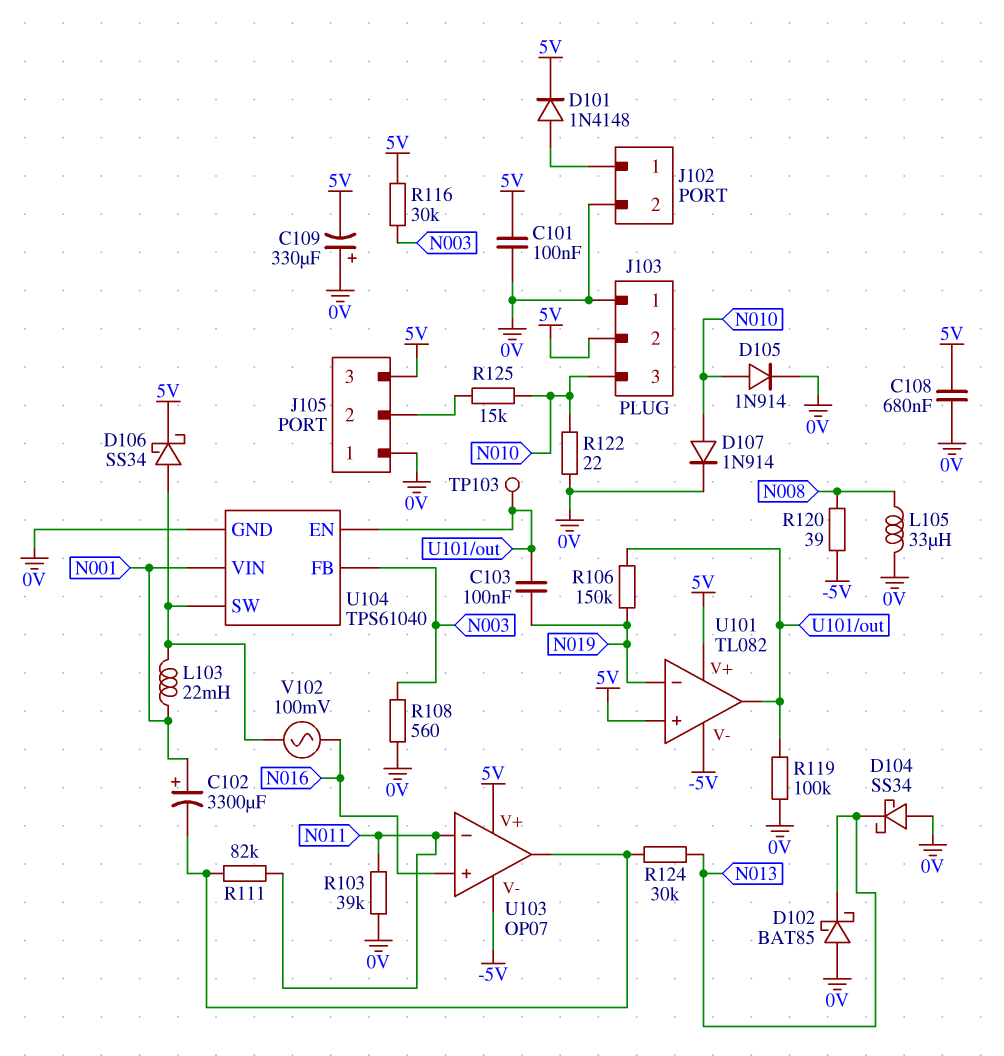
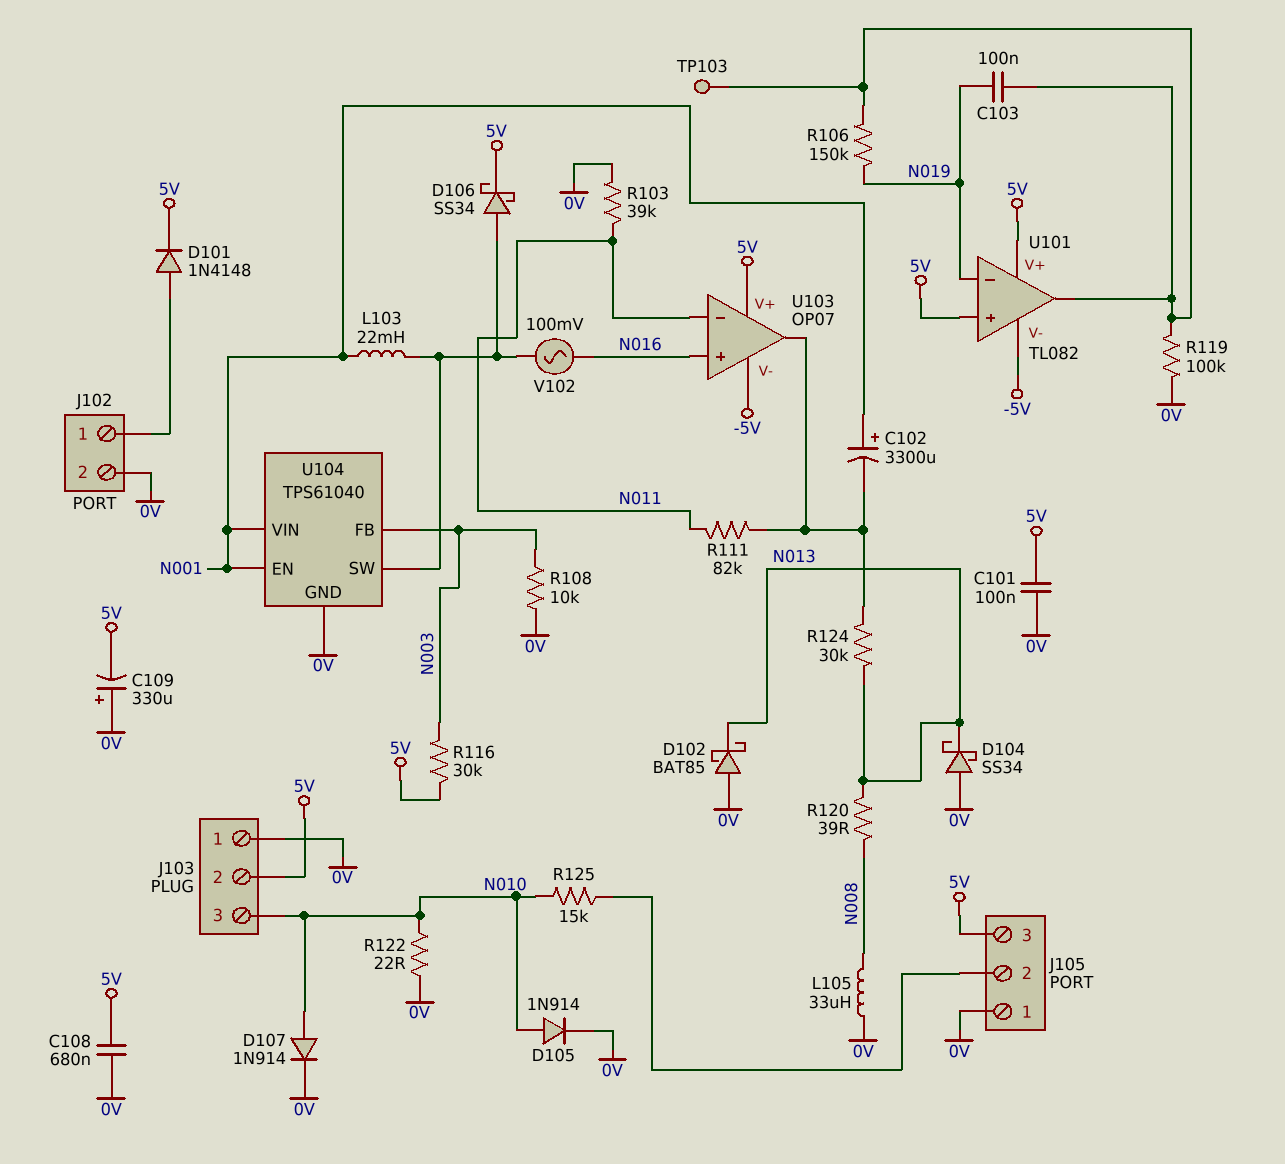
R108: 560 (0V, N003) -> 10k (0V, N003)
R120: 39 (-5V, N008) -> 39 (N008, N013)
U104 pin EN: U101/out -> N001

